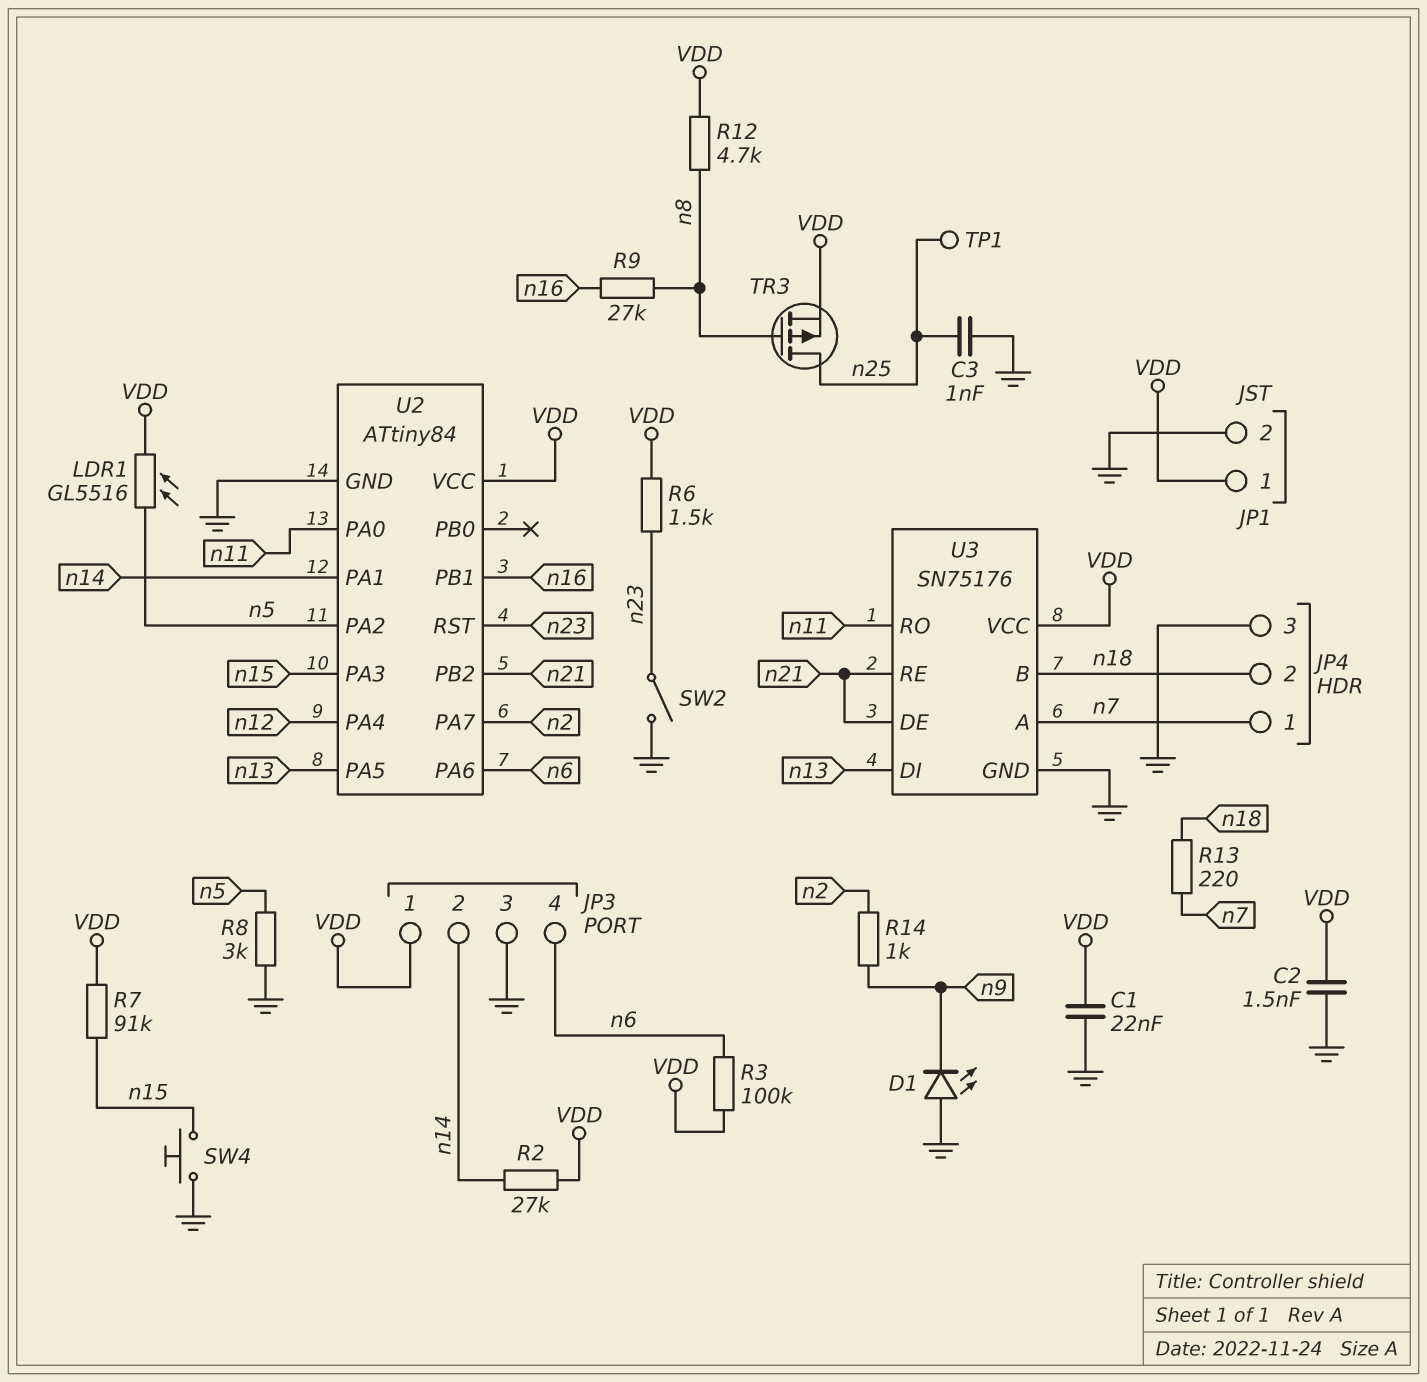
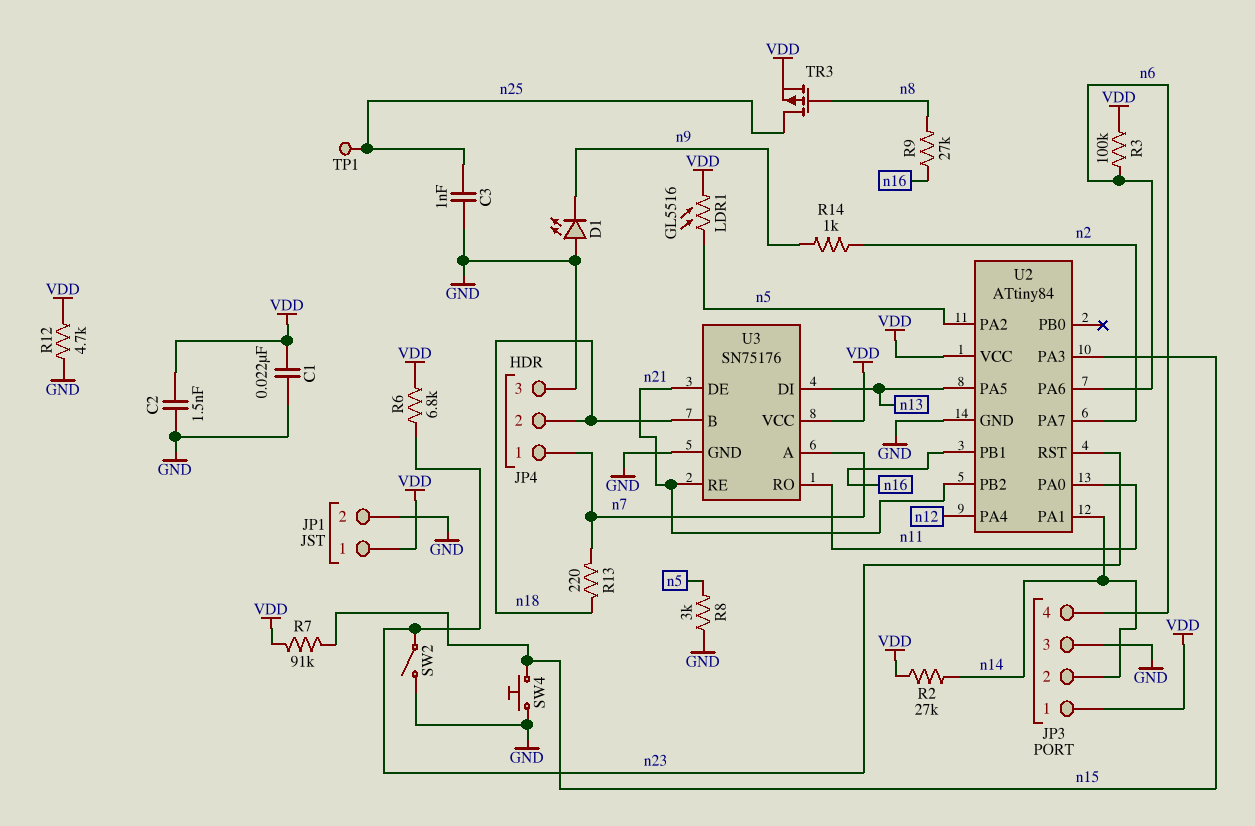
R6: 1.5k (VDD, n23) -> 6.8k (VDD, n23)
R12: 4.7k (VDD, n8) -> 4.7k (GND, VDD)

